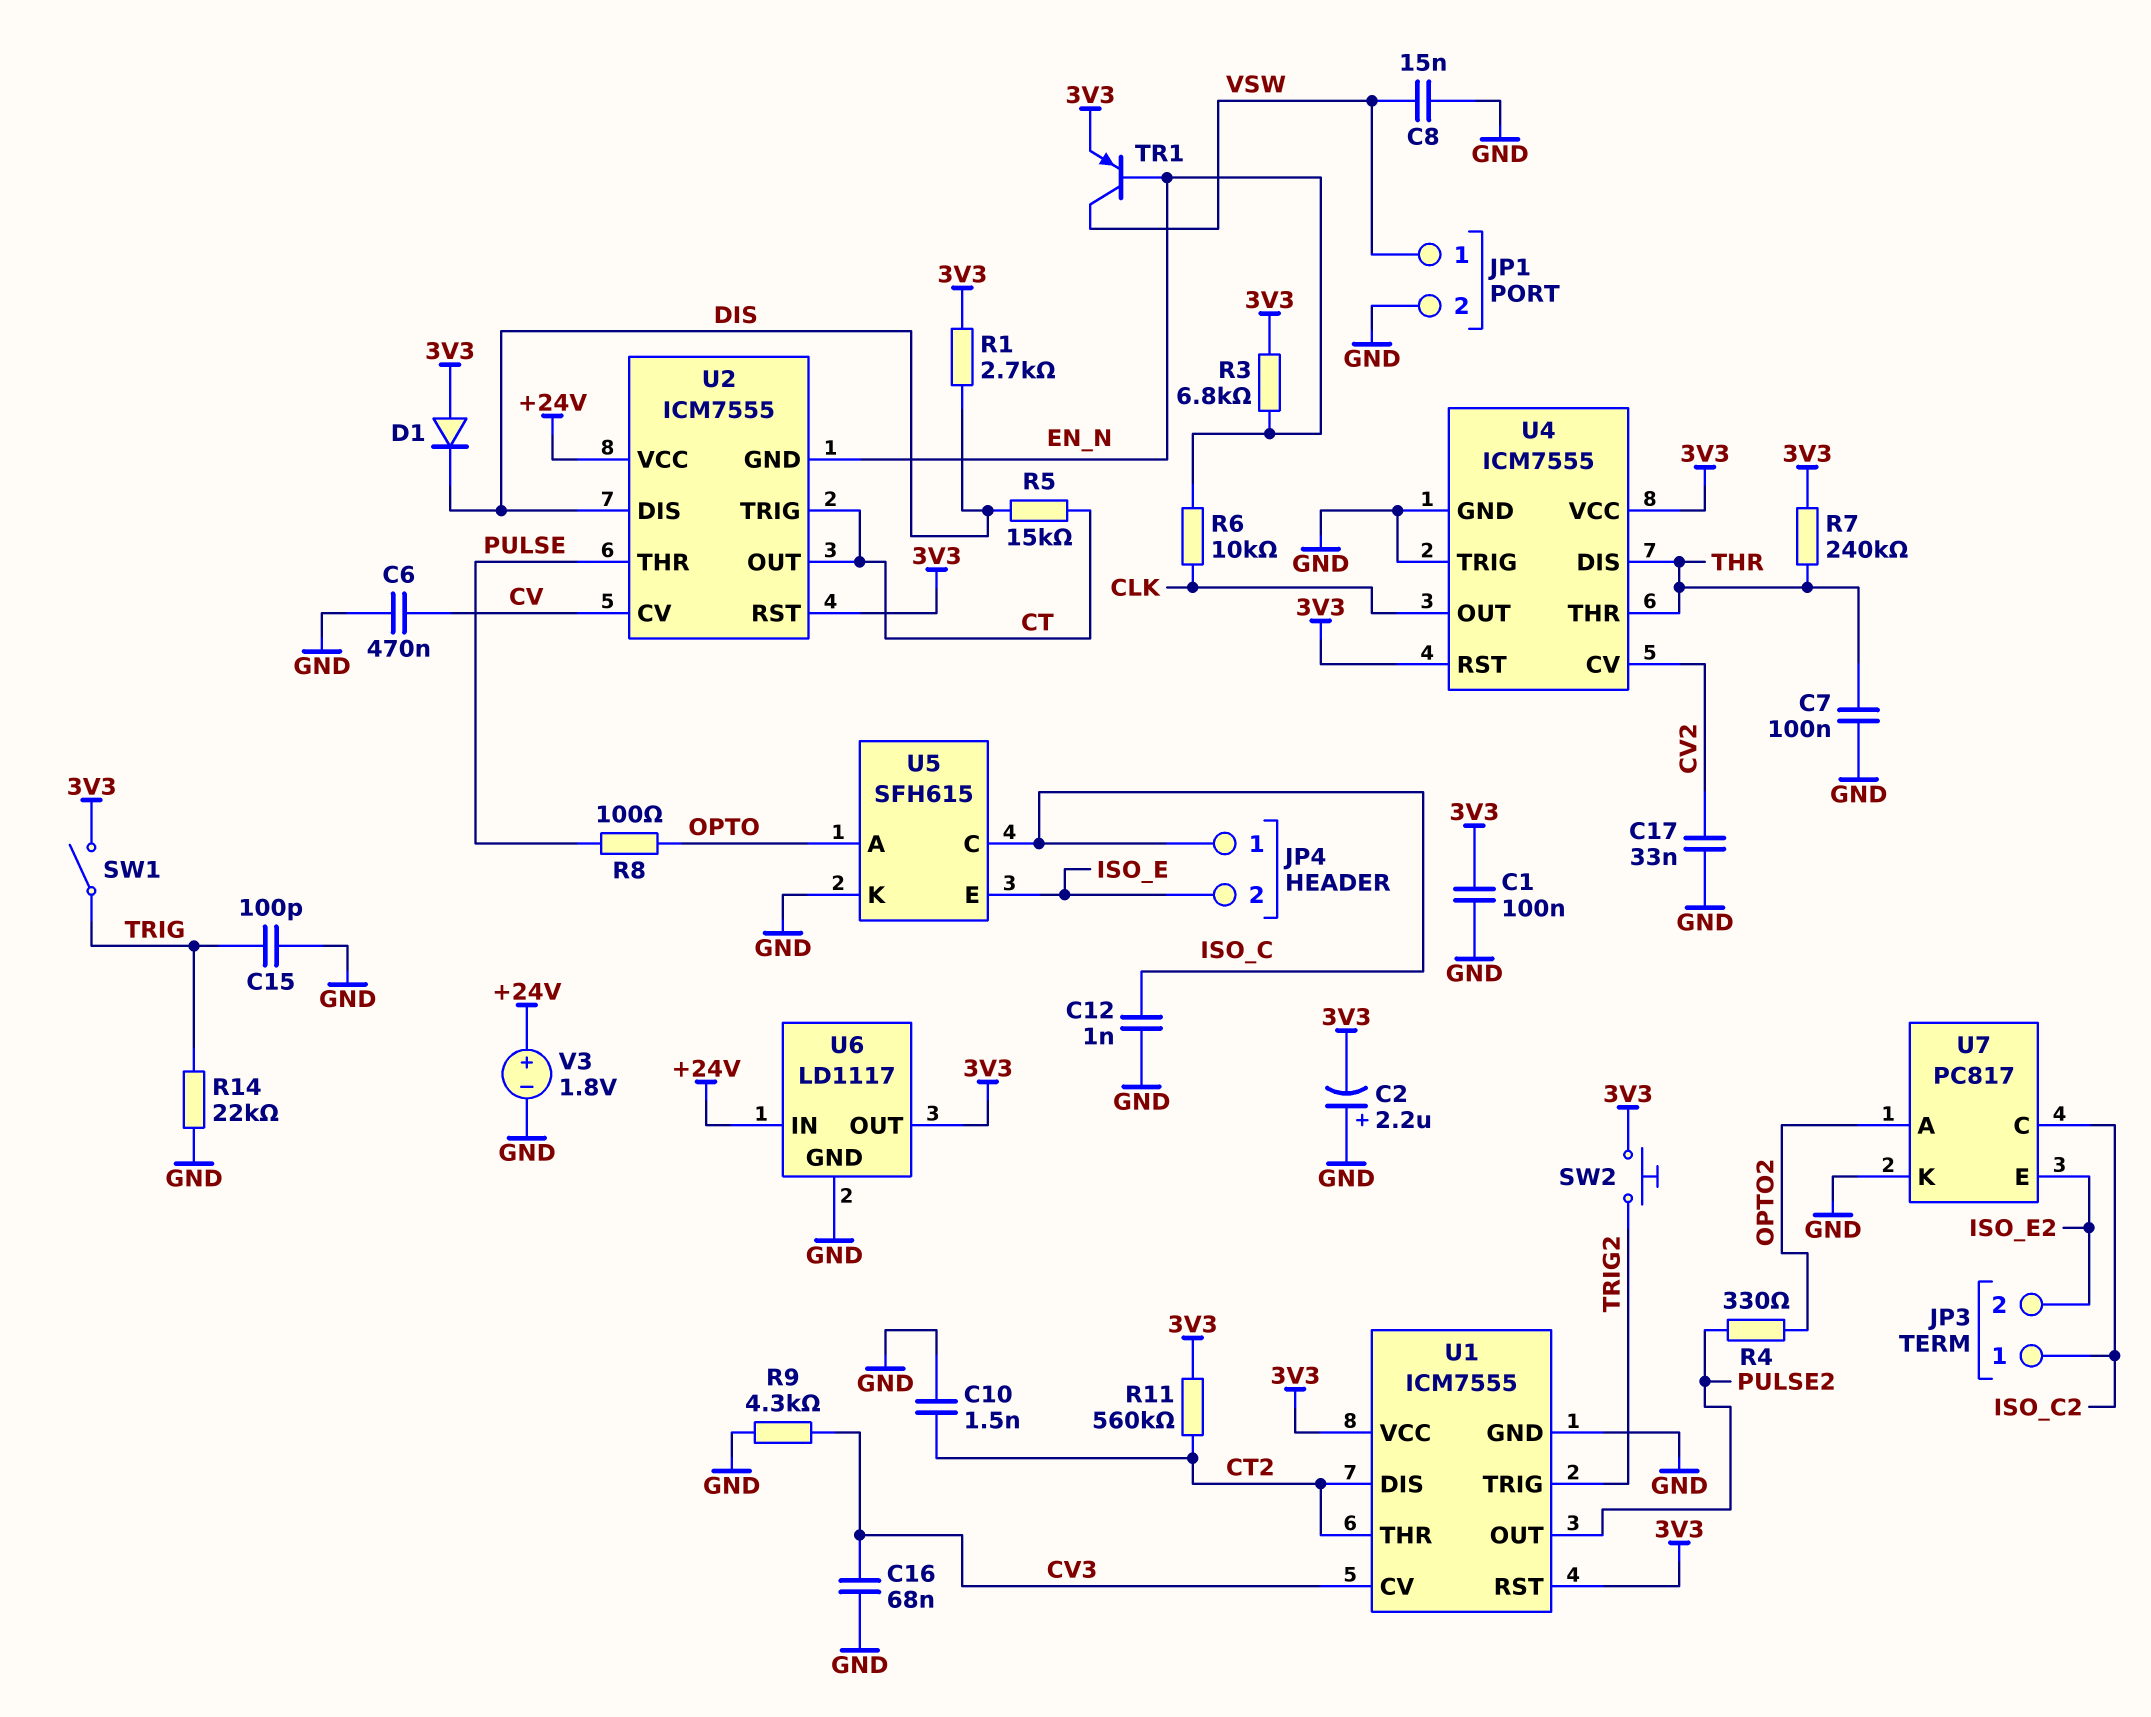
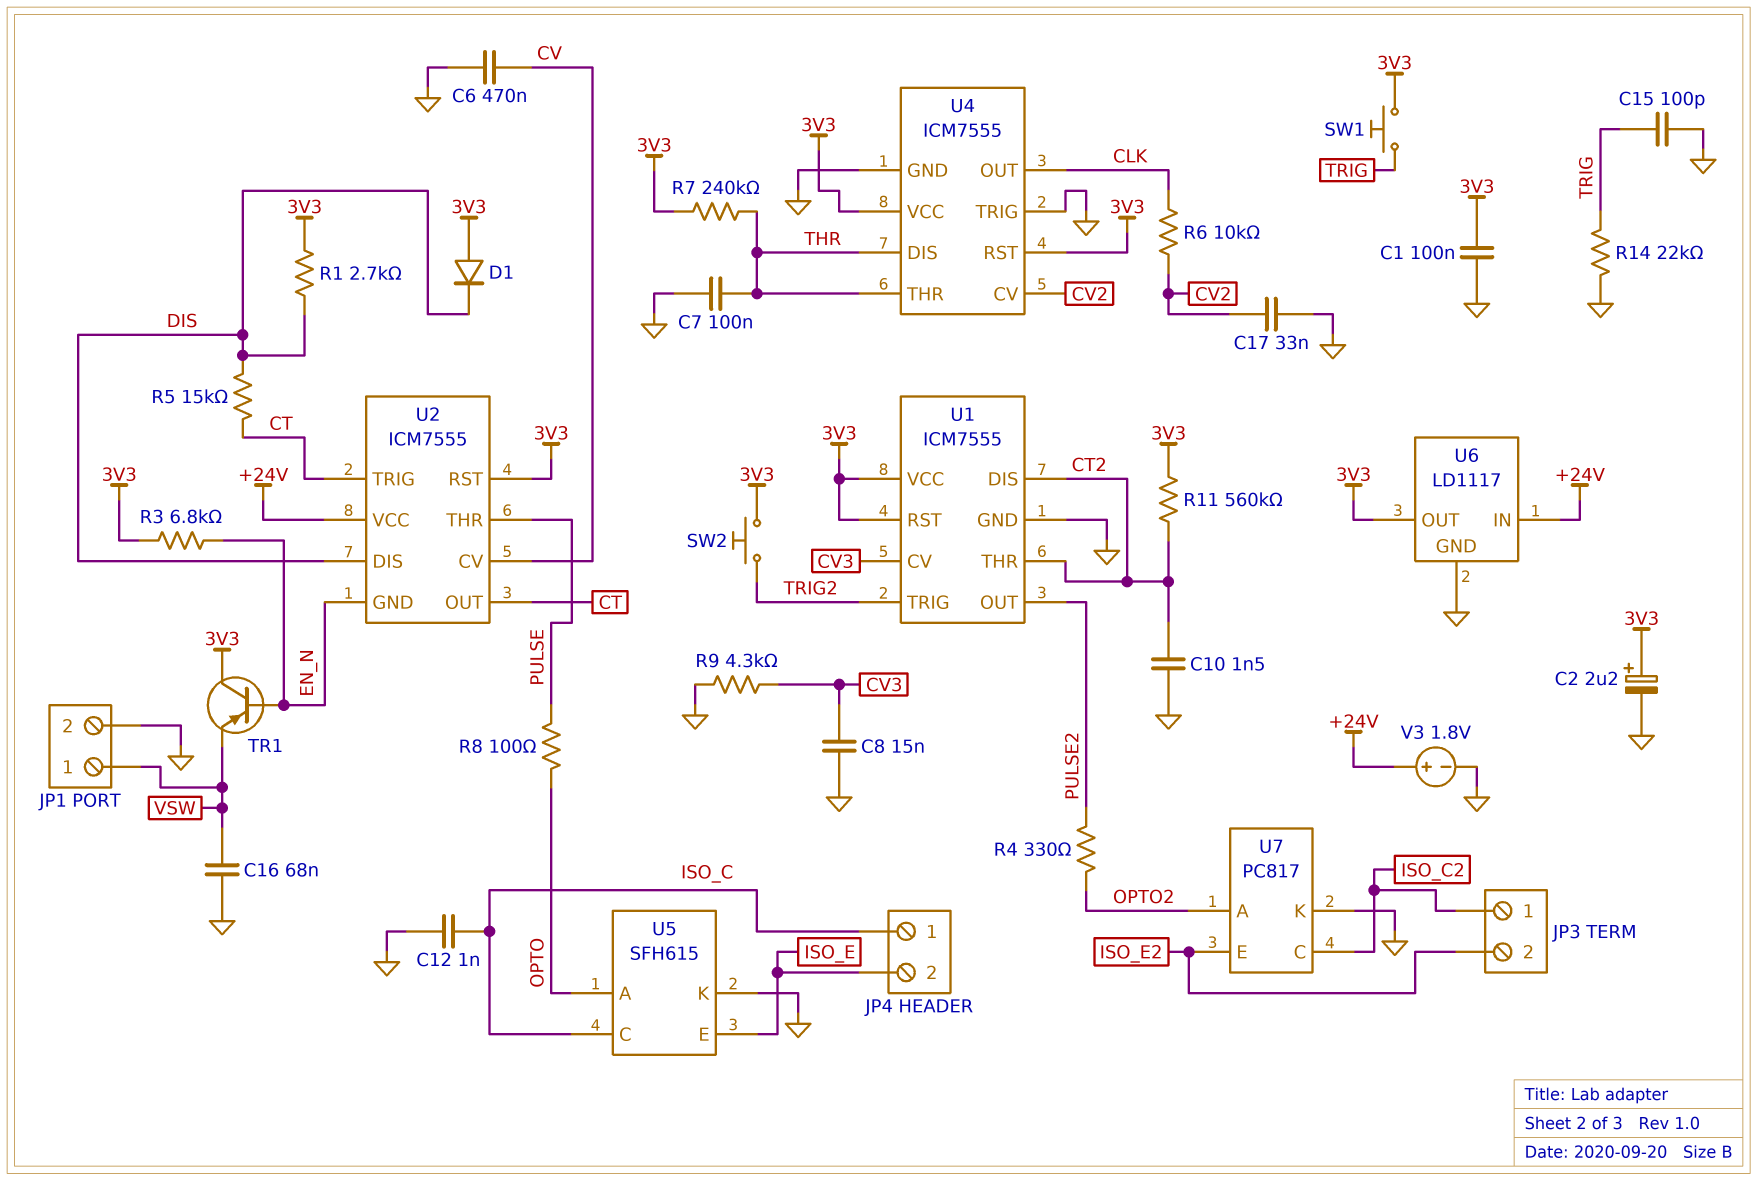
C2: 2.2uF (plus GND, minus 3V3) -> 2.2uF (plus 3V3, minus GND)
C8: 15nF (GND, VSW) -> 15nF (CV3, GND)
C16: 68nF (CV3, GND) -> 68nF (GND, VSW)
R6: 10k (CLK, EN_N) -> 10k (CLK, CV2)
SW1: switch (3V3, TRIG) -> button (3V3, TRIG)
TR1: PNP (B EN_N, C VSW, E 3V3) -> PNP (B EN_N, C 3V3, E VSW)

